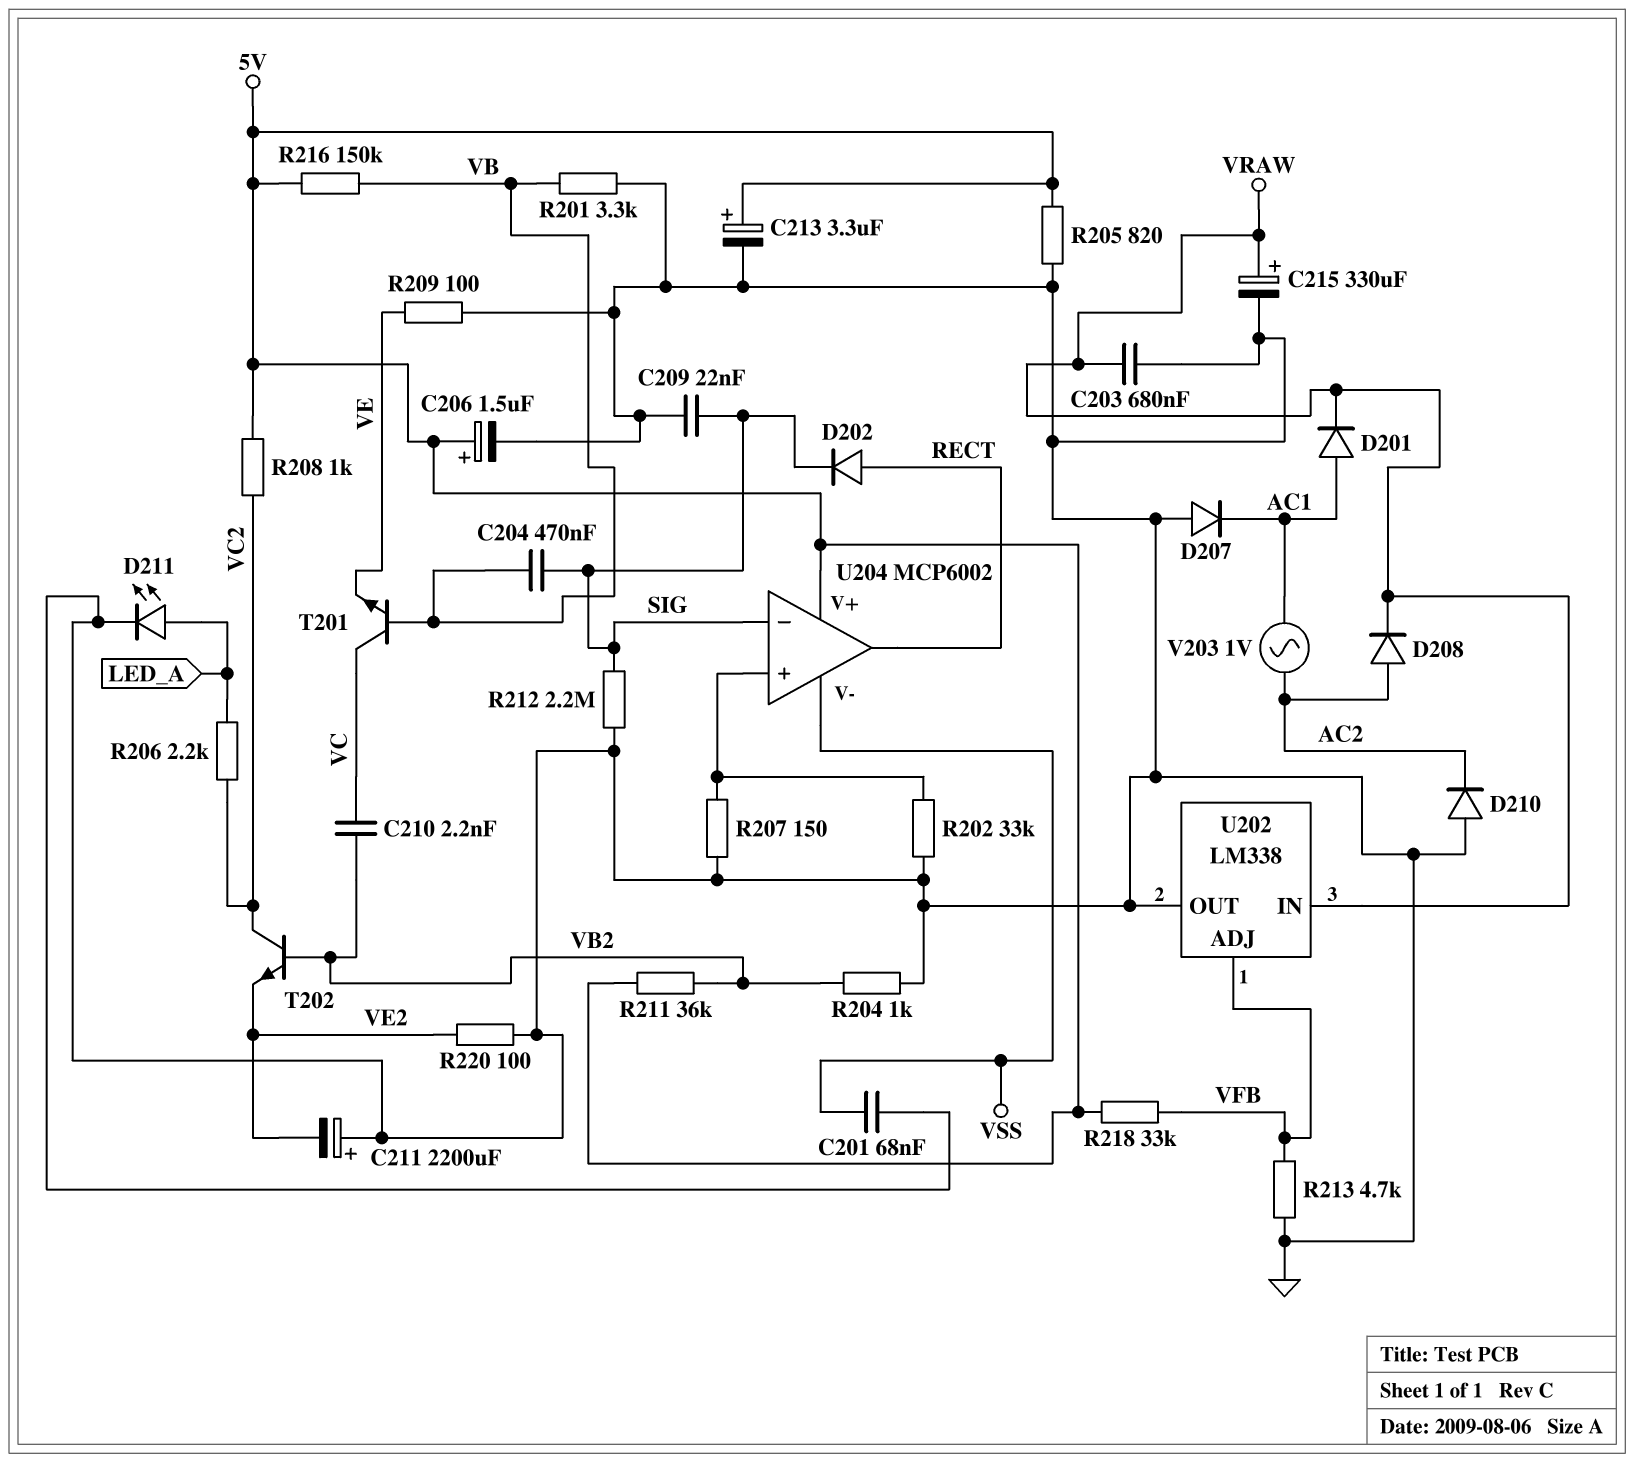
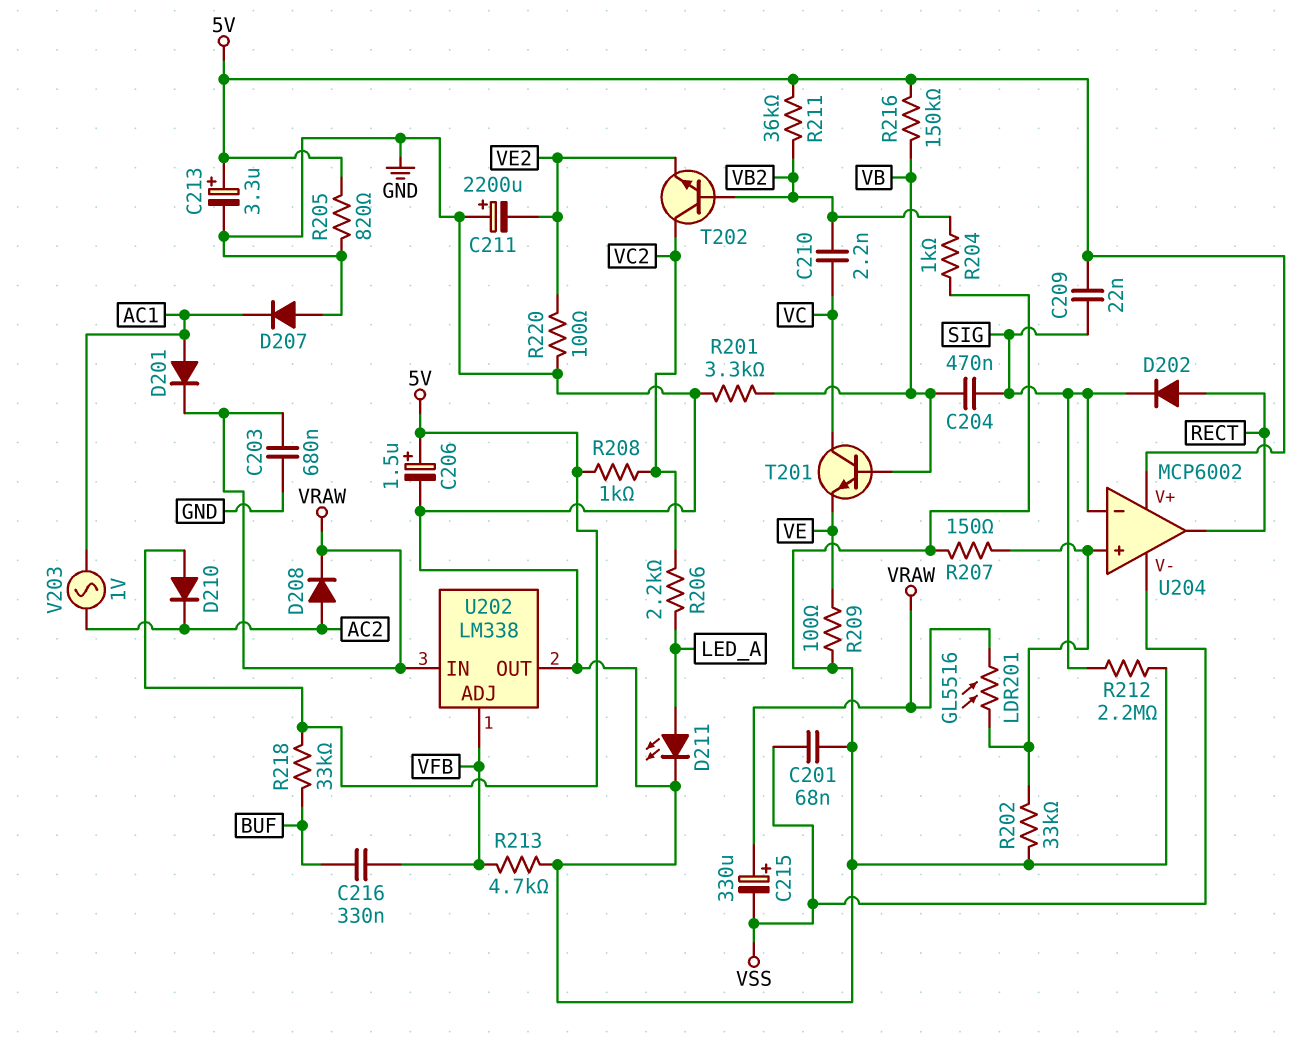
C209: 22nF (GND, SIG) -> 22nF (5V, SIG)
C215: 330uF (plus VRAW, minus GND) -> 330uF (plus VRAW, minus VSS)
C216: none -> 330nF (BUF, VFB)
D210: diode (A GND, K AC2) -> diode (A 5V, K AC2)
LDR201: none -> GL5516 (U204/in+, VRAW)
R218: 33k (5V, VFB) -> 33k (5V, BUF)

